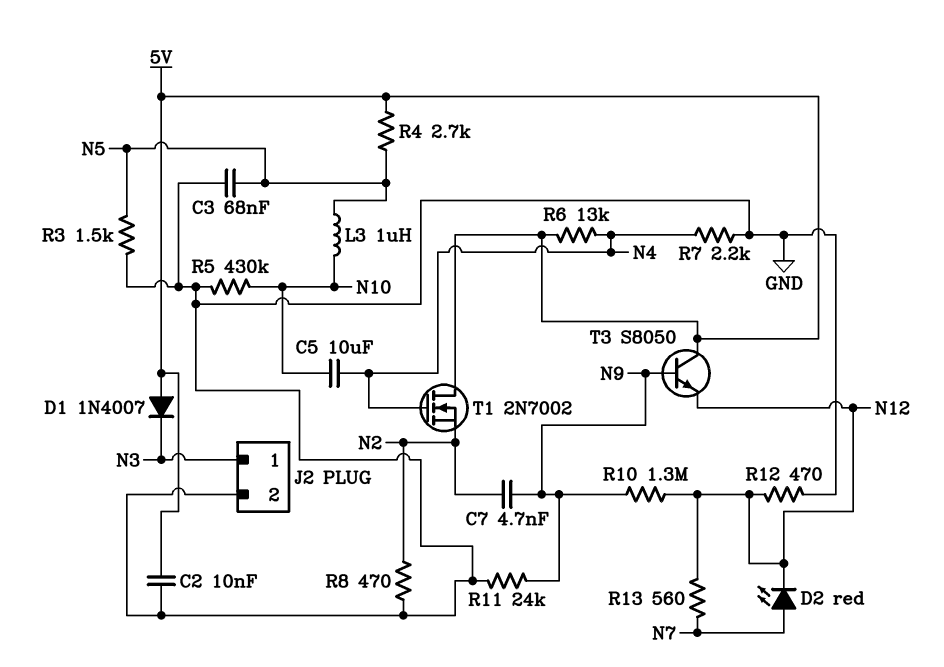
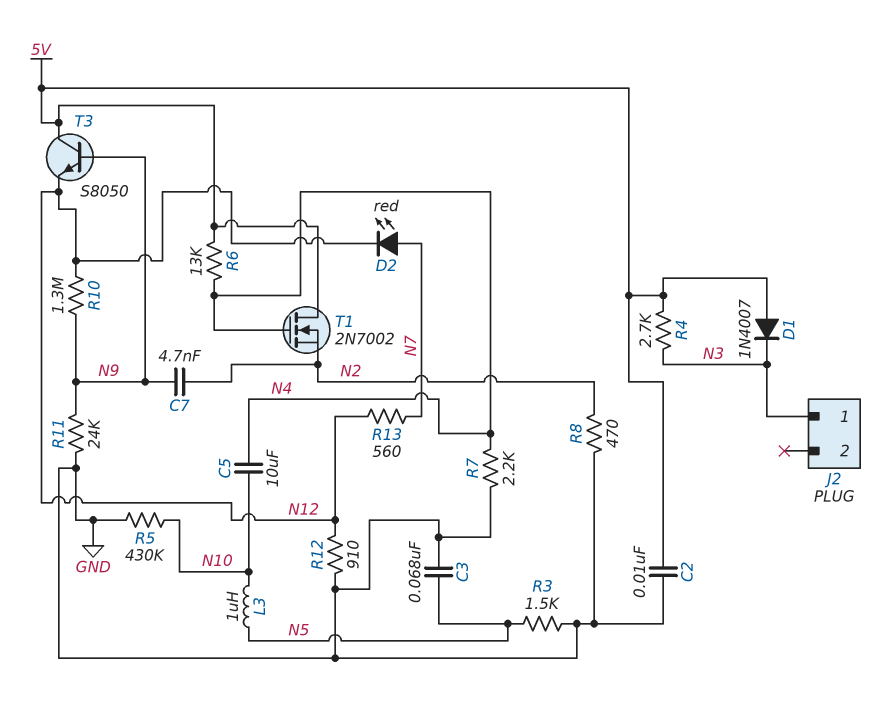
J2 pin 2: GND -> none
R4: 2.7k (5V, N5) -> 2.7k (5V, N3)
R12: 470 (GND, N12) -> 910 (GND, N12)

